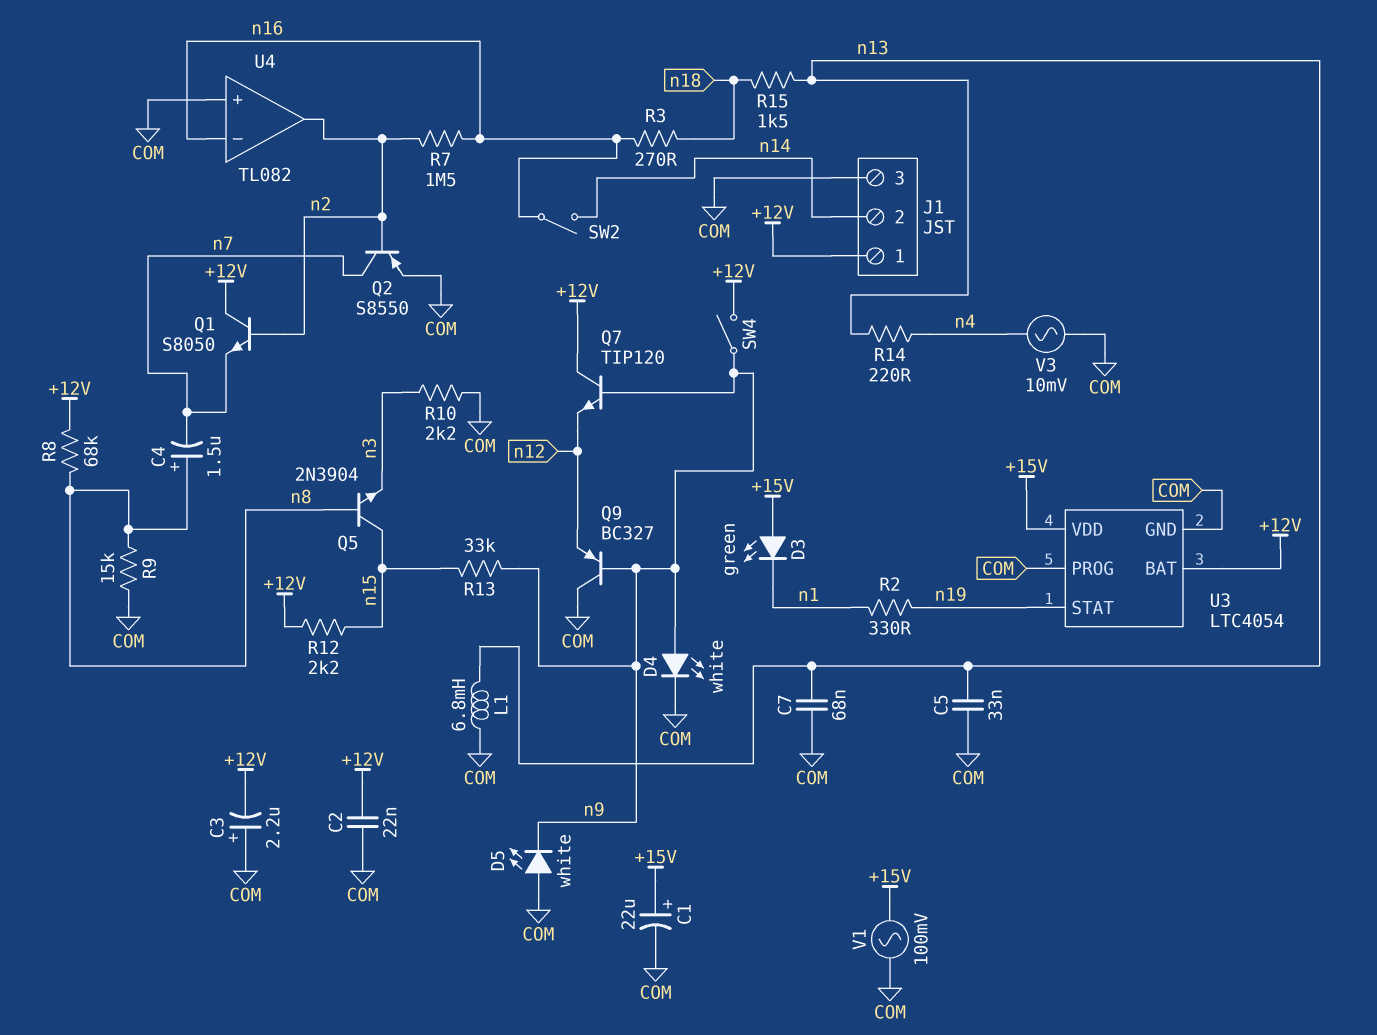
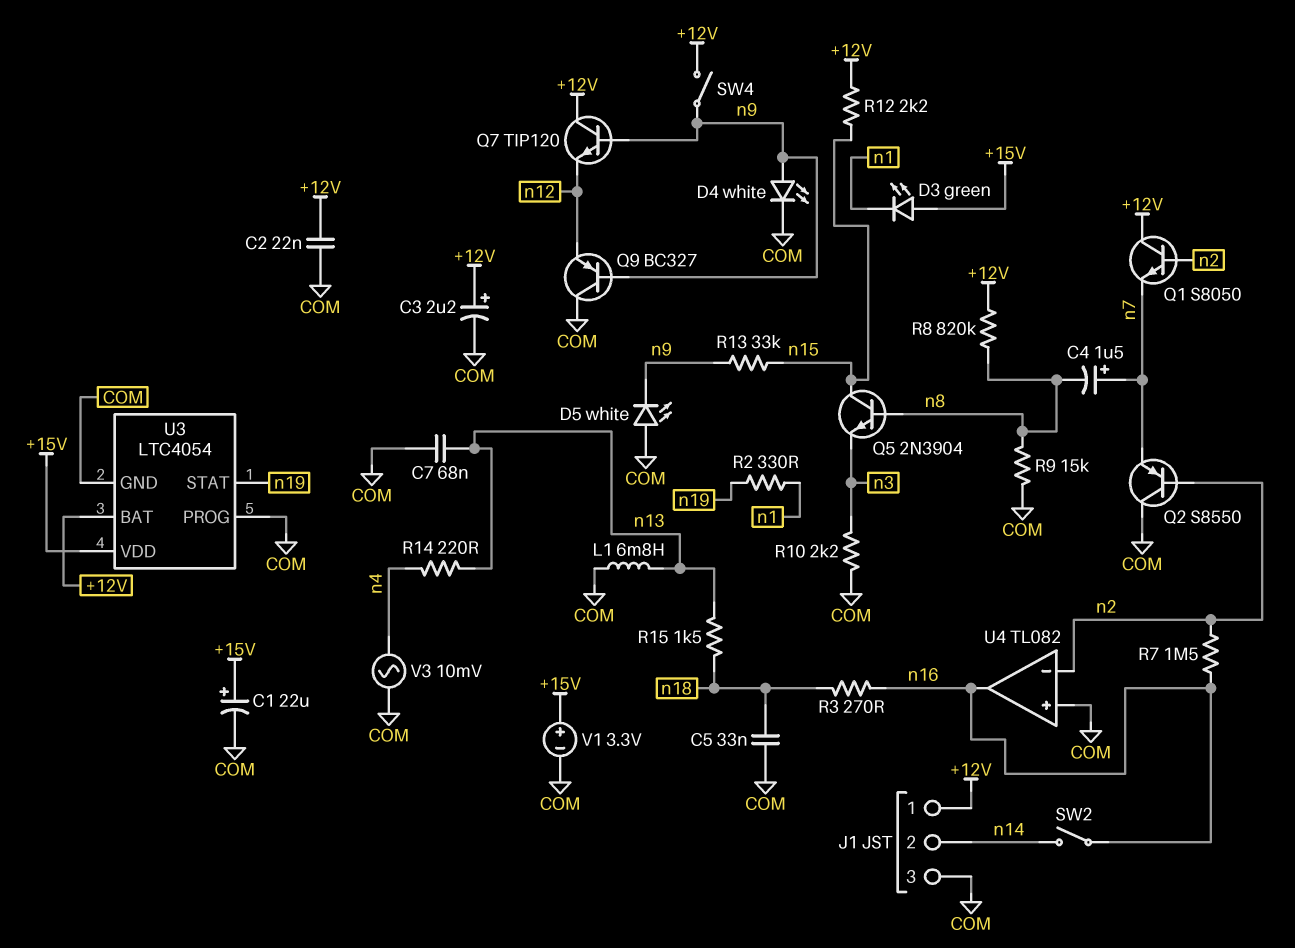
C3: 2.2uF (plus COM, minus +12V) -> 2.2uF (plus +12V, minus COM)
C4: 1.5uF (plus n8, minus n7) -> 1.5uF (plus n7, minus n8)
C5: 33nF (COM, n13) -> 33nF (COM, n18)
Q2: PNP S8550 (B n2, C n7, E COM) -> PNP S8550 (B n2, C COM, E n7)
R8: 68k (+12V, n8) -> 820k (+12V, n8)
U4 pin in-: n16 -> n2
U4 pin out: n2 -> n16
V1: AC 100mV (+15V, COM) -> 3.3V (plus +15V, minus COM)

